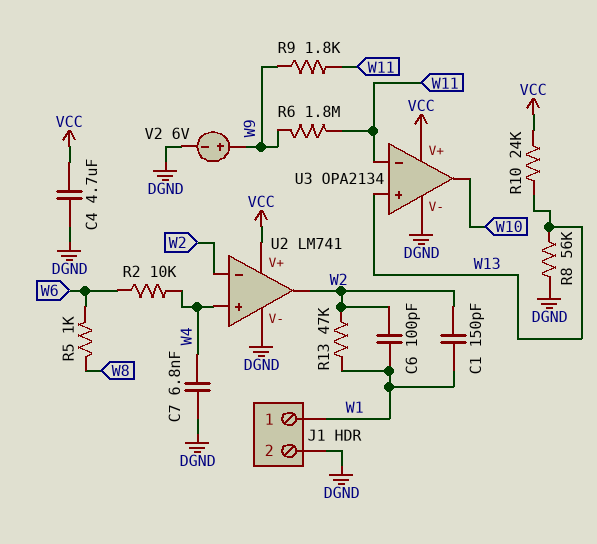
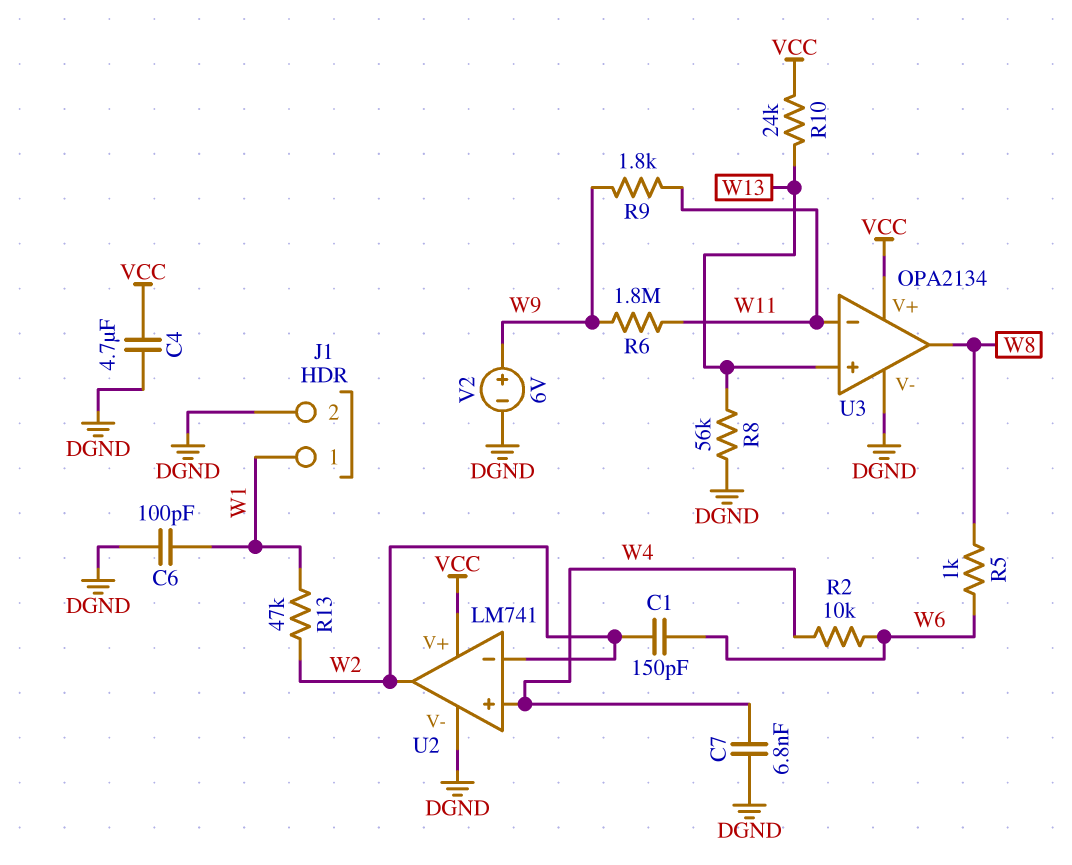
C1: 150pF (W1, W2) -> 150pF (W2, W6)
C6: 100pF (W1, W2) -> 100pF (DGND, W1)
U3 pin out: W10 -> W8

